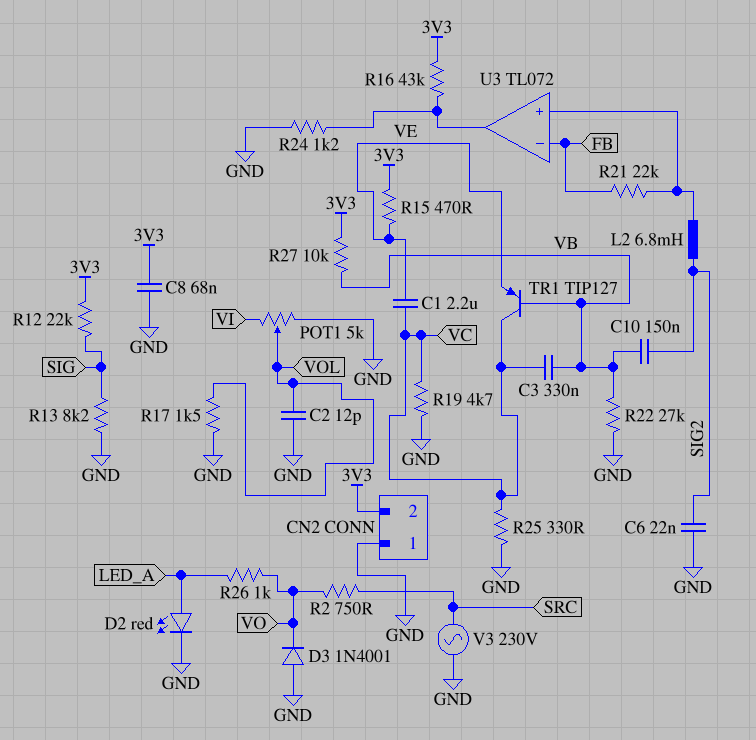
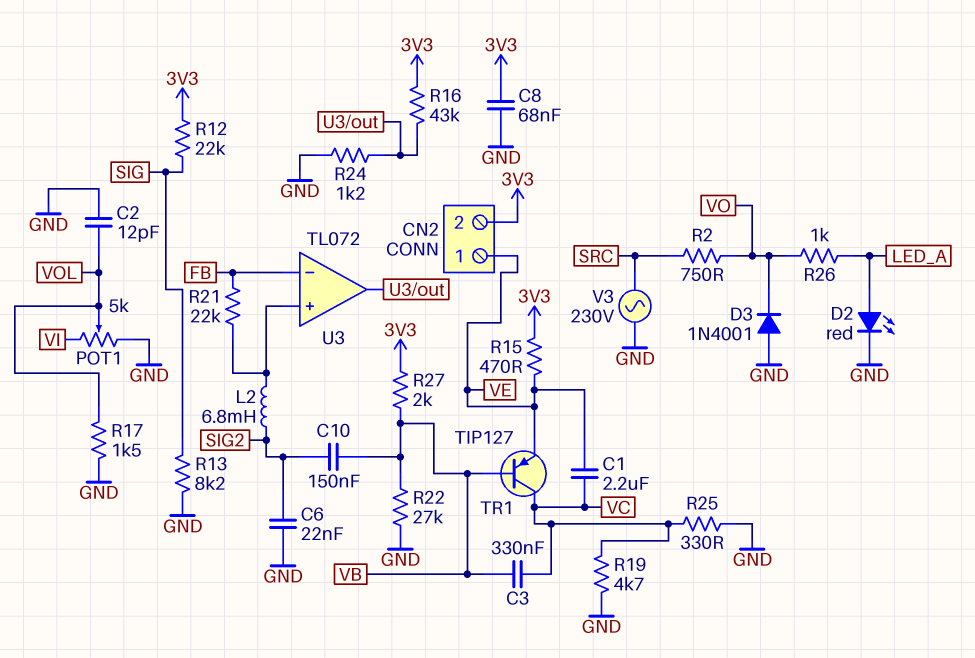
CN2 pin 1: GND -> VE
R27: 10k (3V3, VB) -> 2k (3V3, VB)

